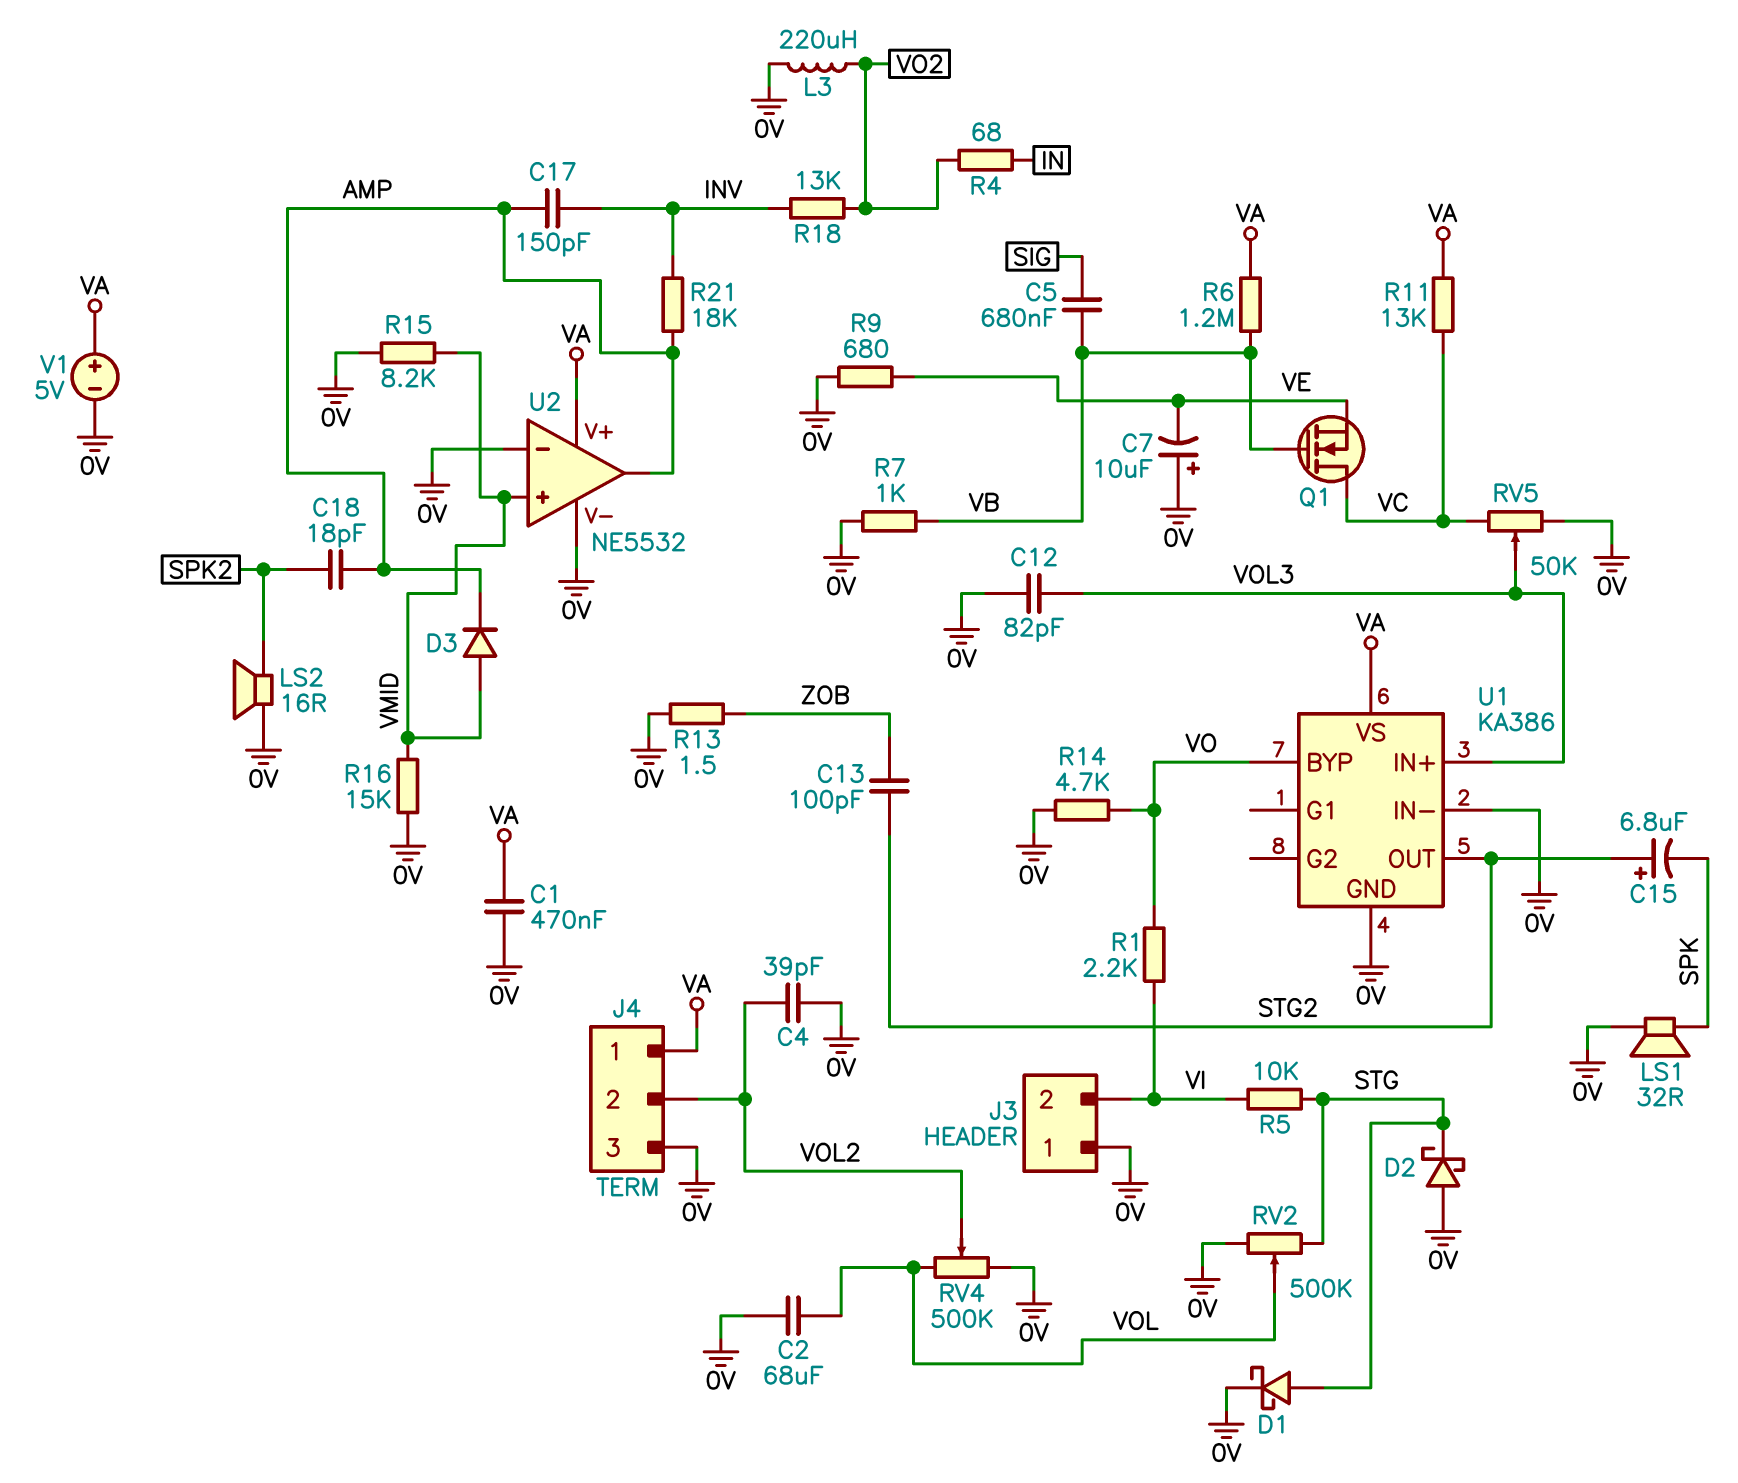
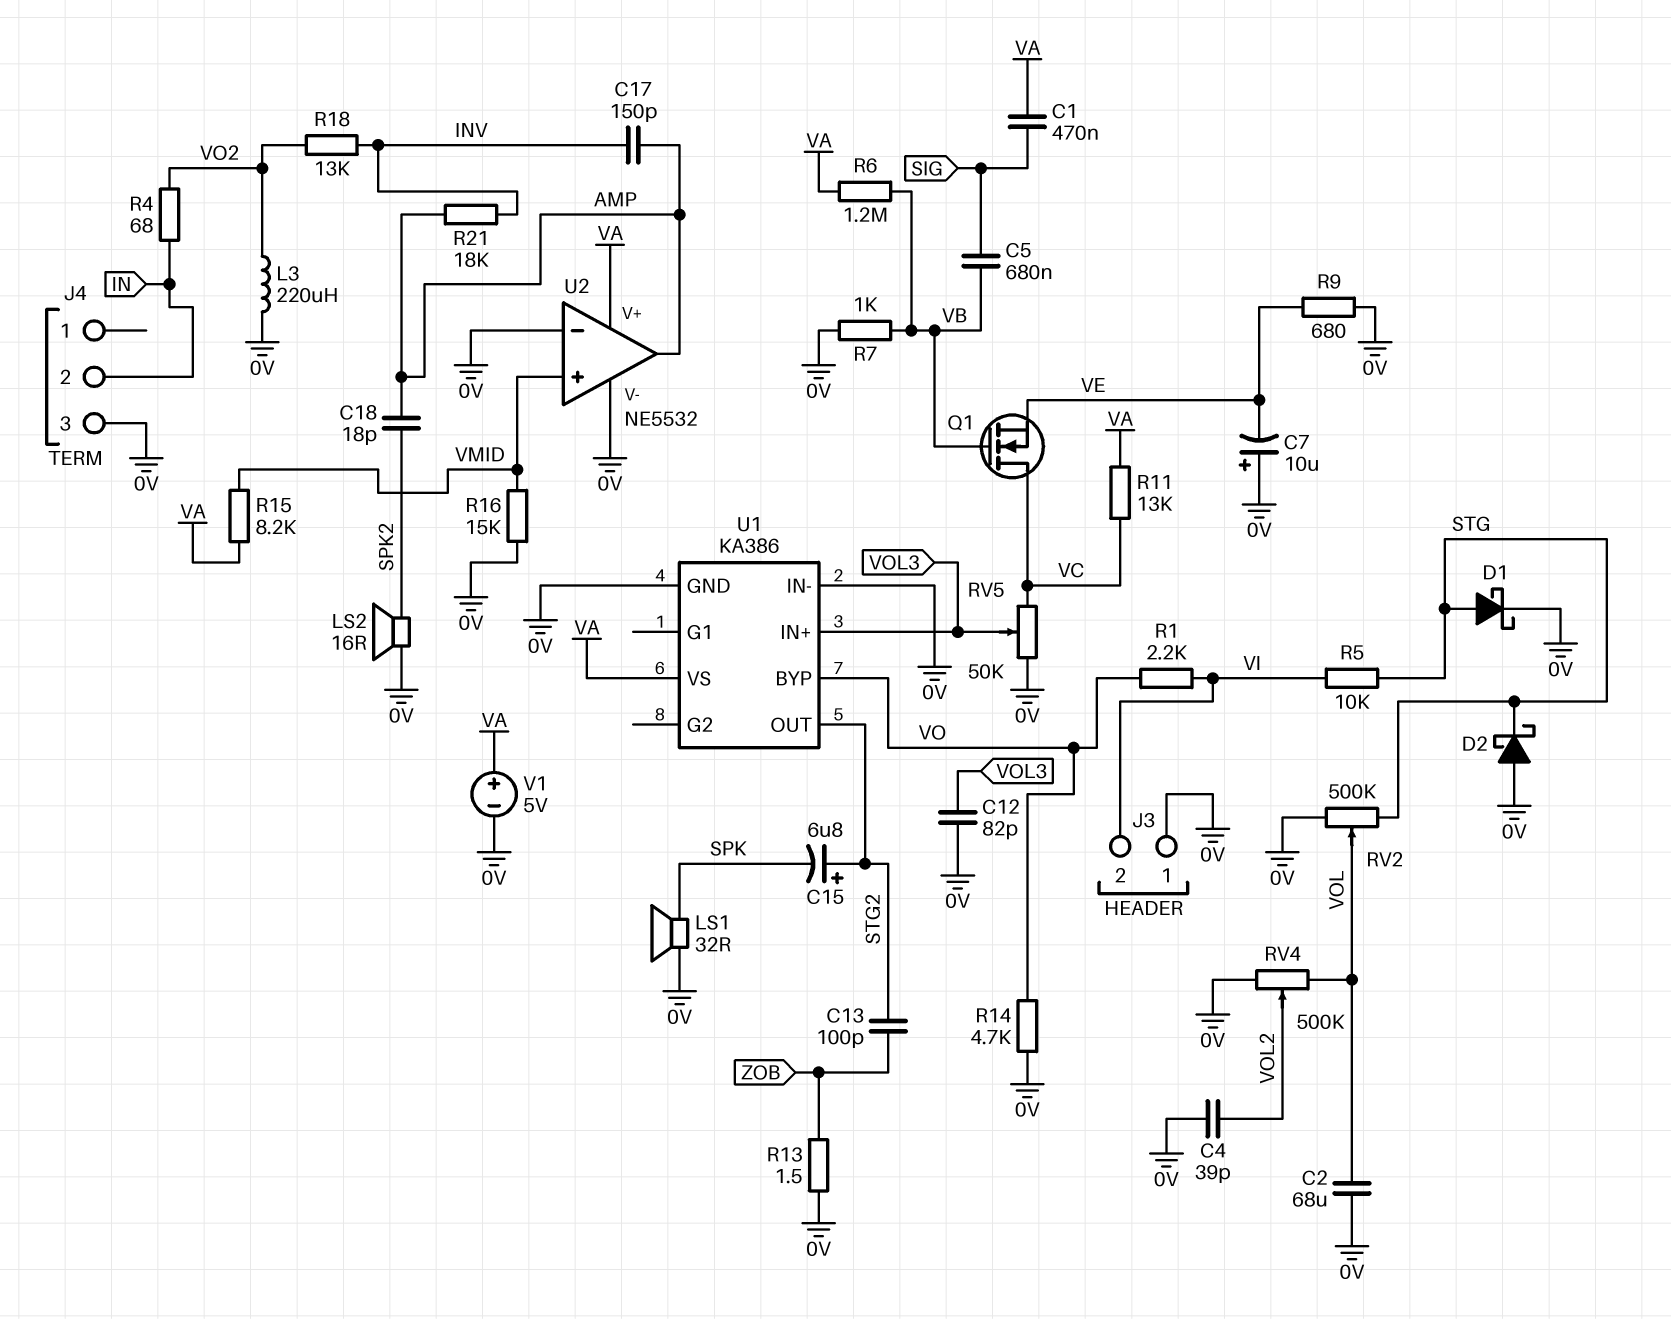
C1: 470nF (0V, VA) -> 470nF (SIG, VA)
D3: diode (A VMID, K AMP) -> none
J4 pin 1: VA -> none
J4 pin 2: VOL2 -> IN
R15: 8.2k (0V, VMID) -> 8.2k (VA, VMID)

